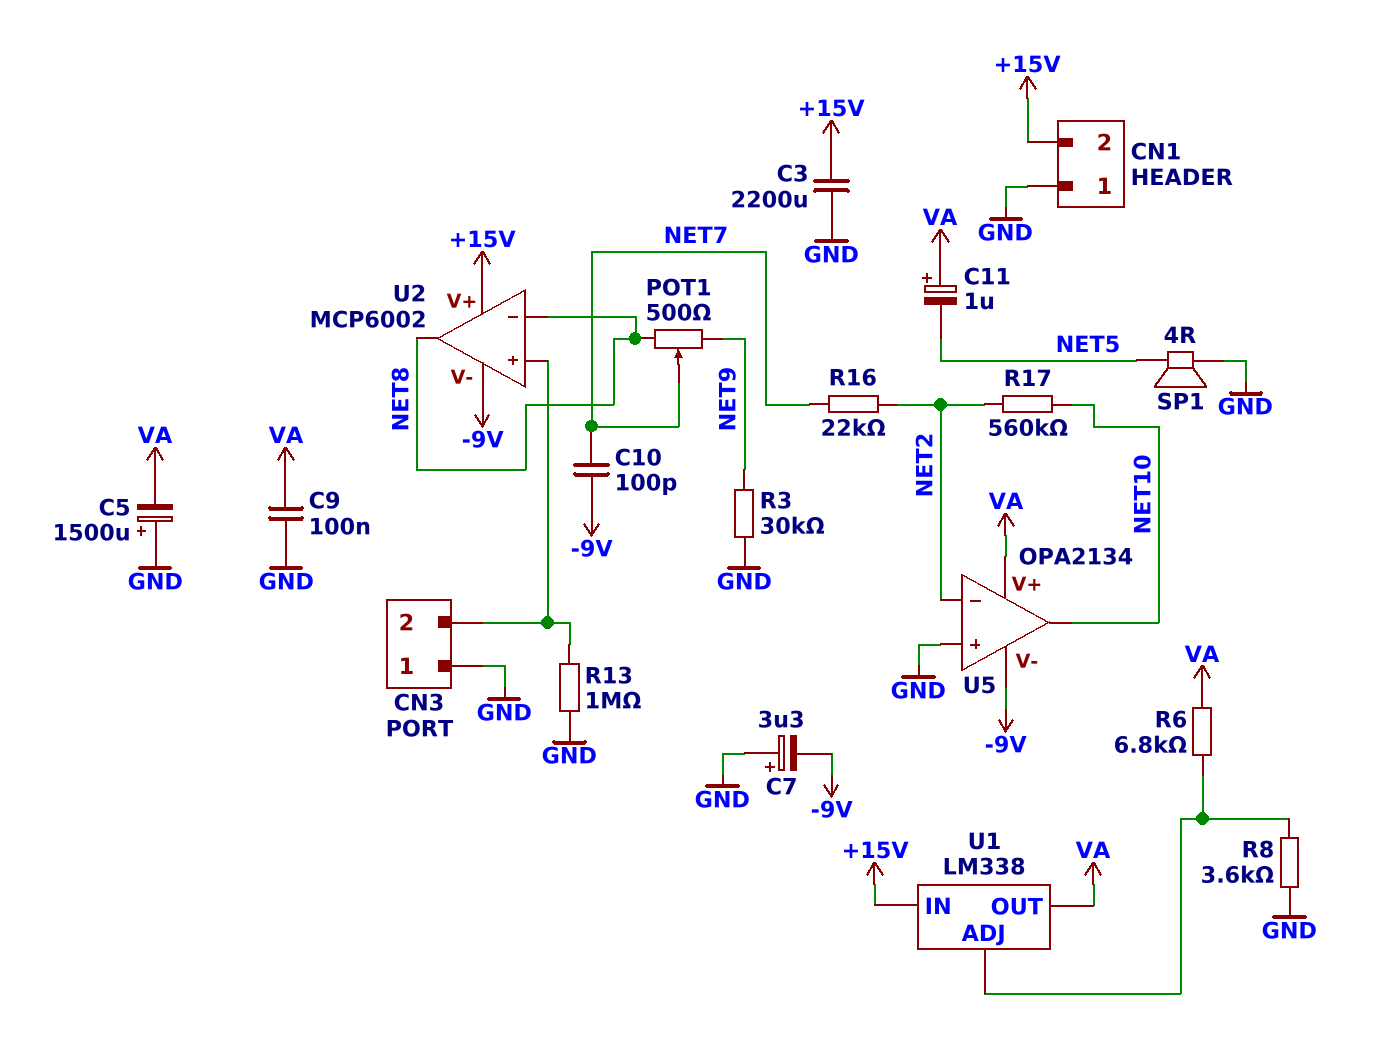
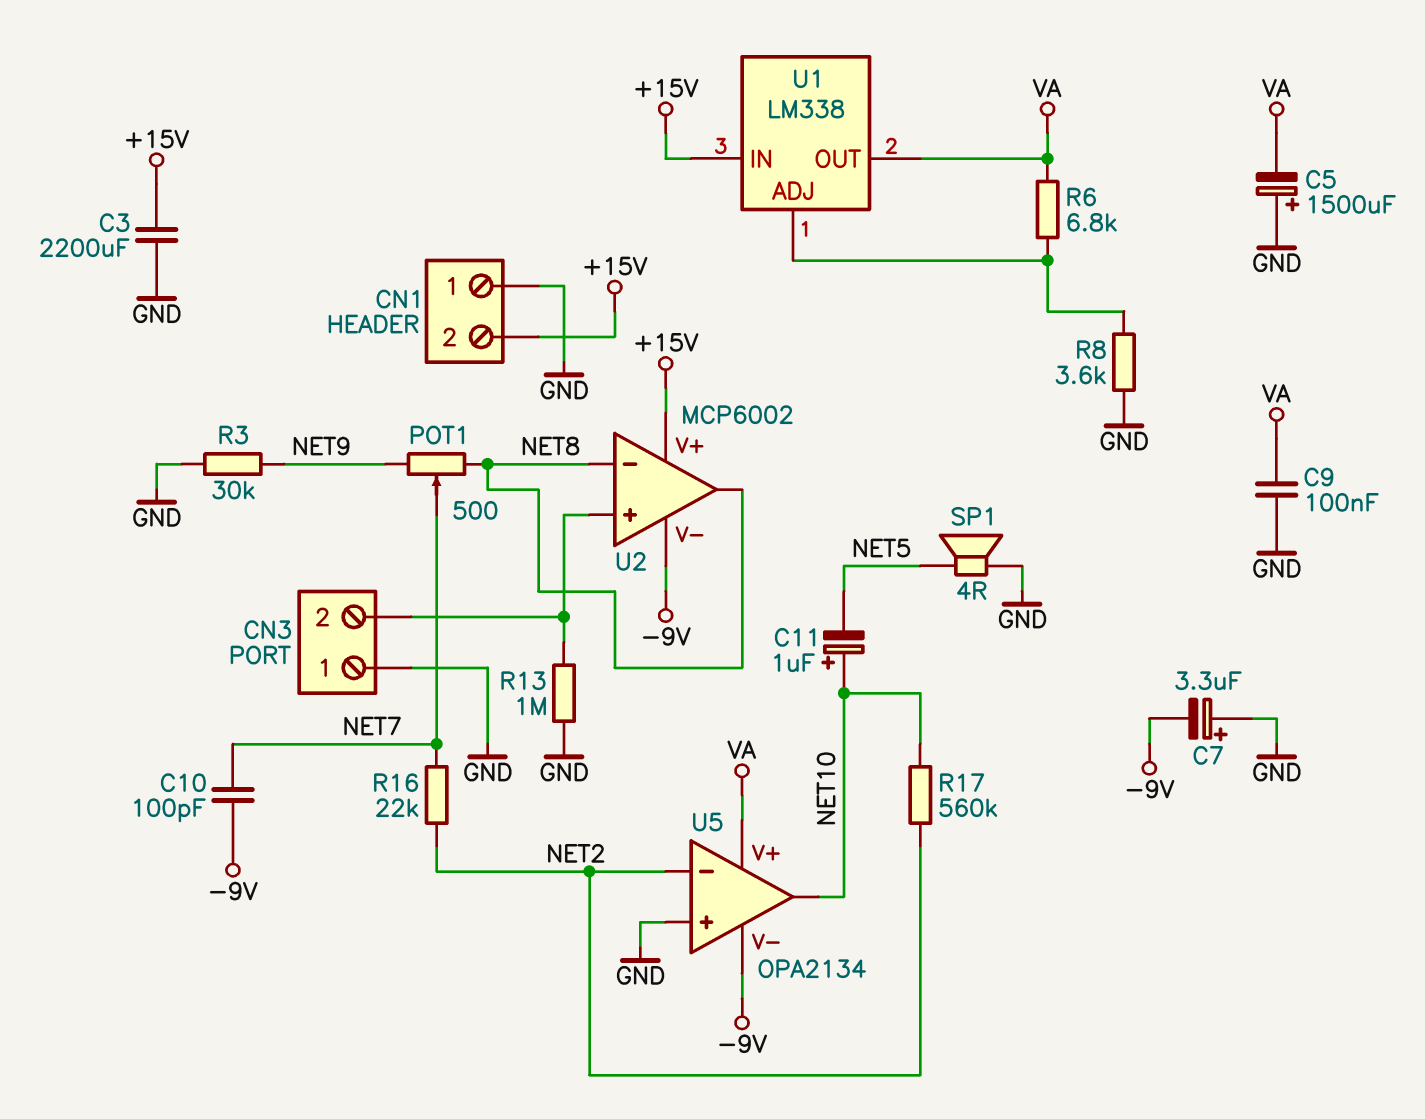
C11: 1uF (plus VA, minus NET5) -> 1uF (plus NET10, minus NET5)

